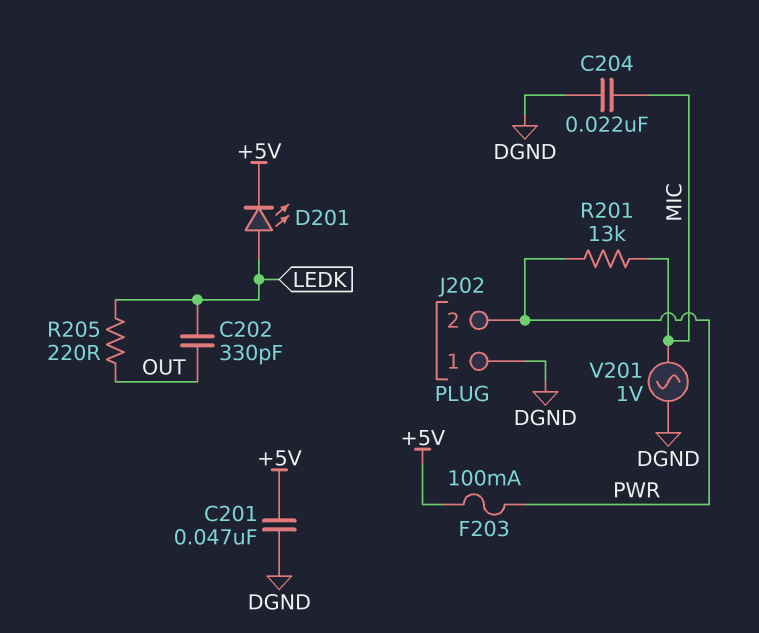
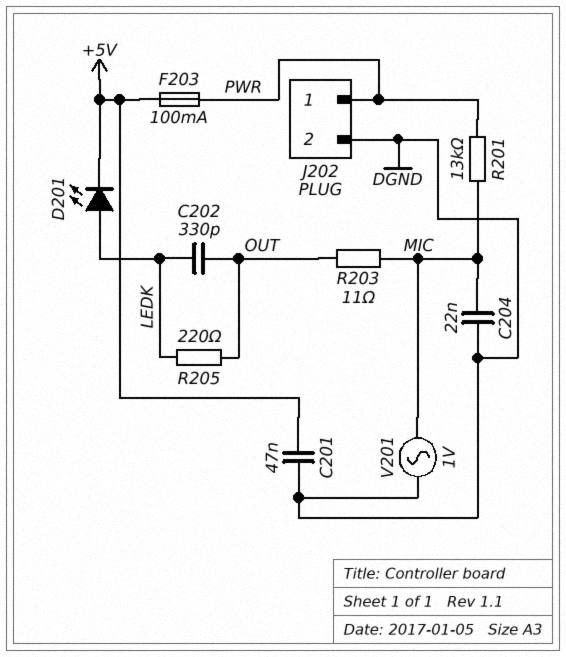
J202 pin 1: DGND -> PWR
J202 pin 2: PWR -> DGND
R203: none -> 11 (MIC, OUT)

